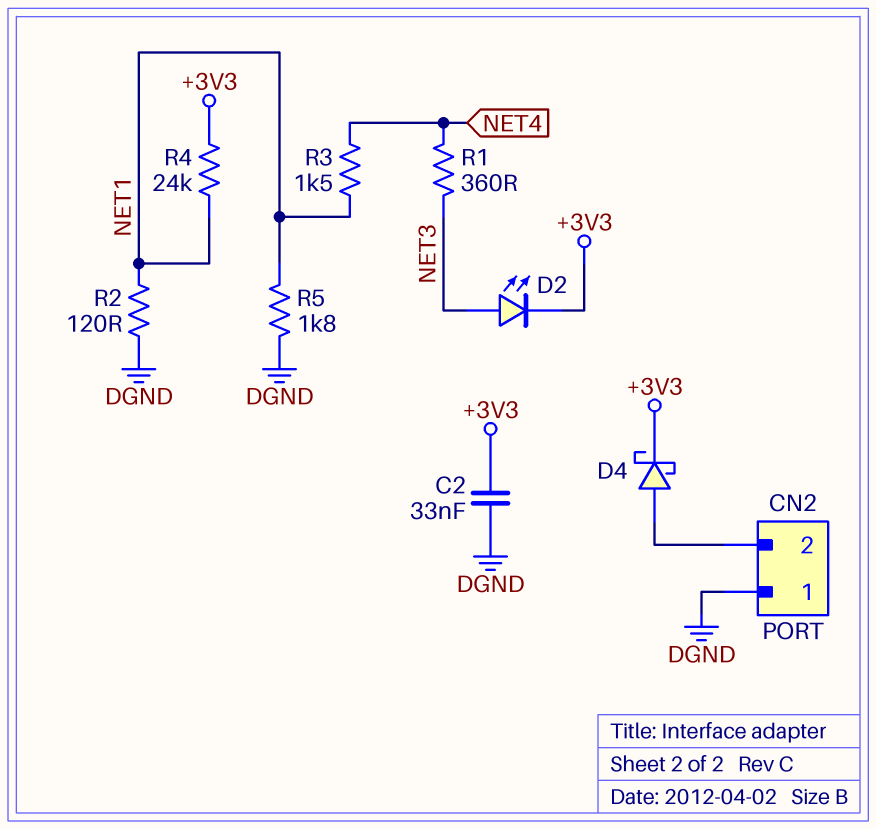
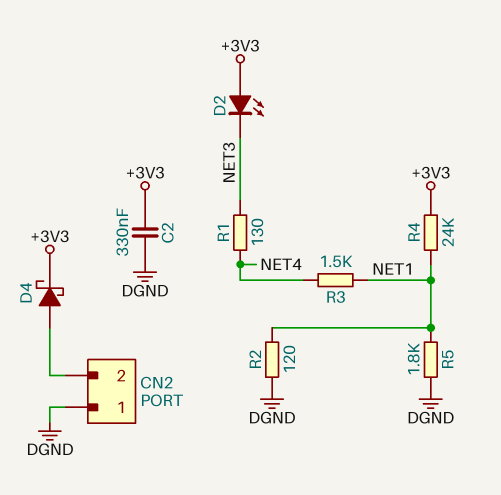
C2: 33nF (+3V3, DGND) -> 330nF (+3V3, DGND)
D2: LED (A NET3, K +3V3) -> LED (A +3V3, K NET3)
R1: 360 (NET3, NET4) -> 130 (NET3, NET4)

